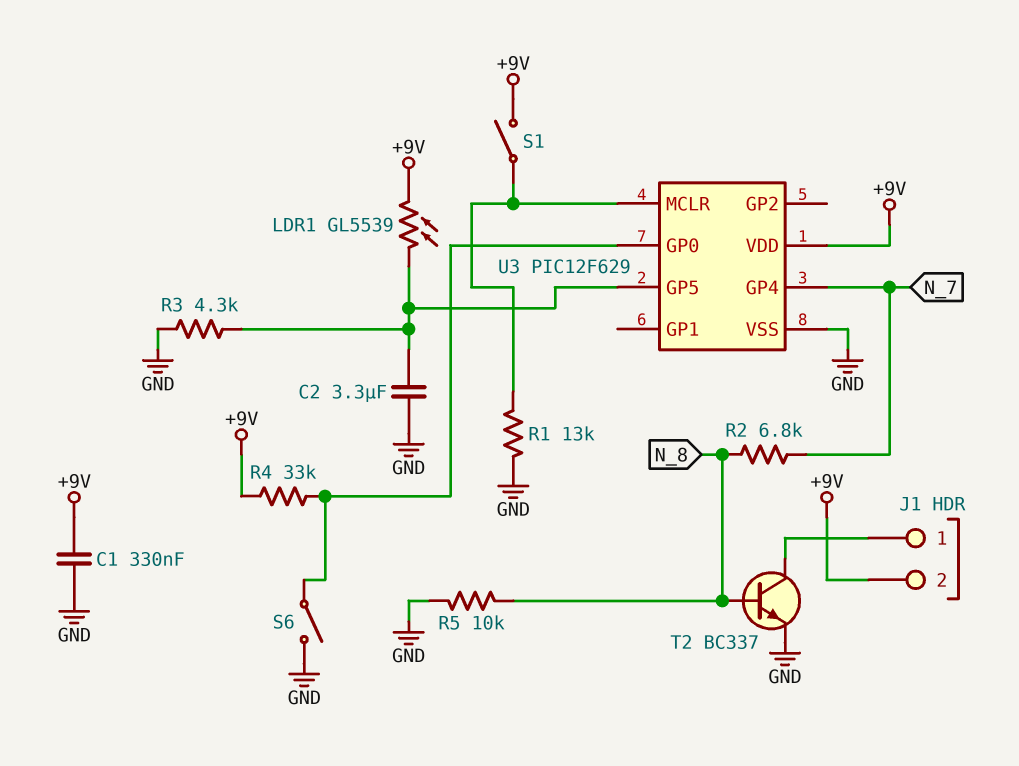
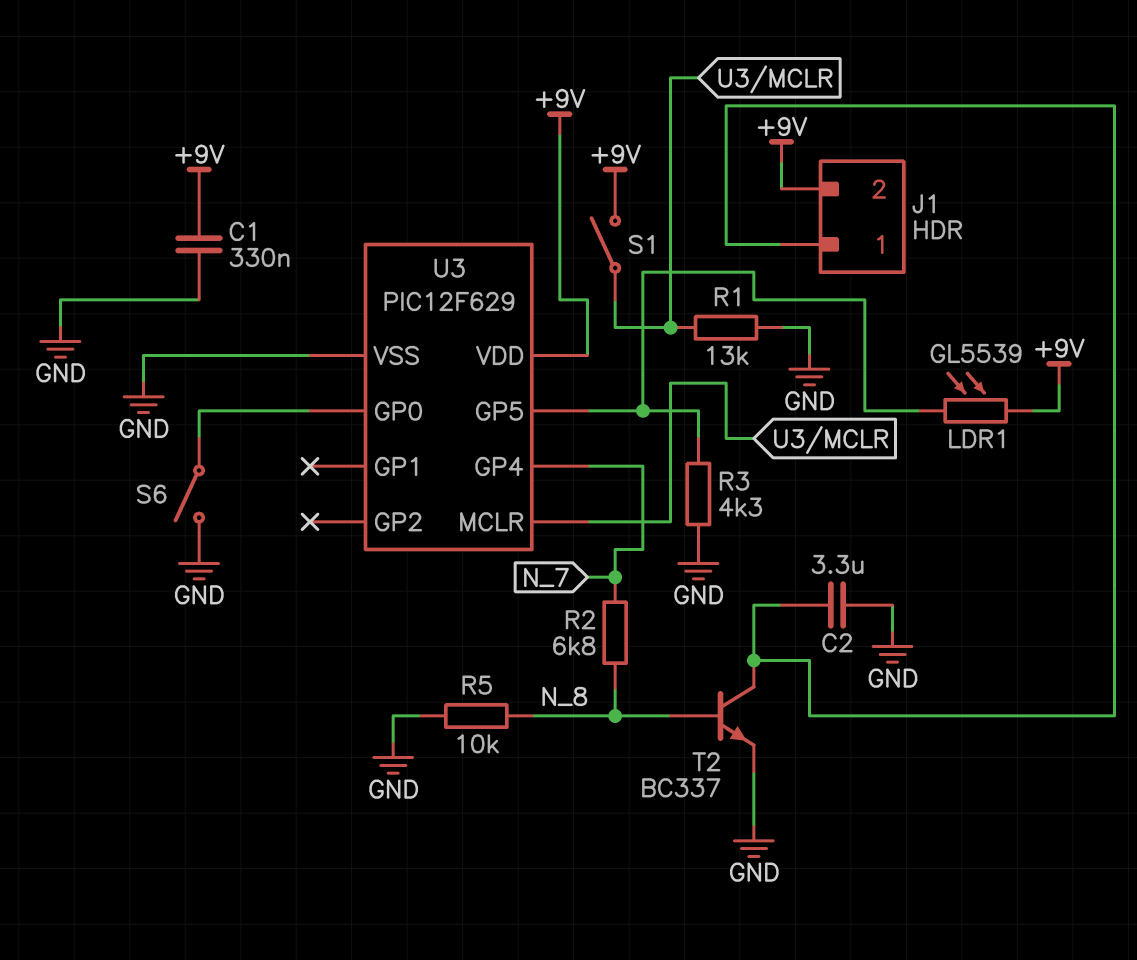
C2: 3.3uF (GND, U3/GP5) -> 3.3uF (GND, J1/1)
R4: 33k (+9V, U3/GP0) -> none

